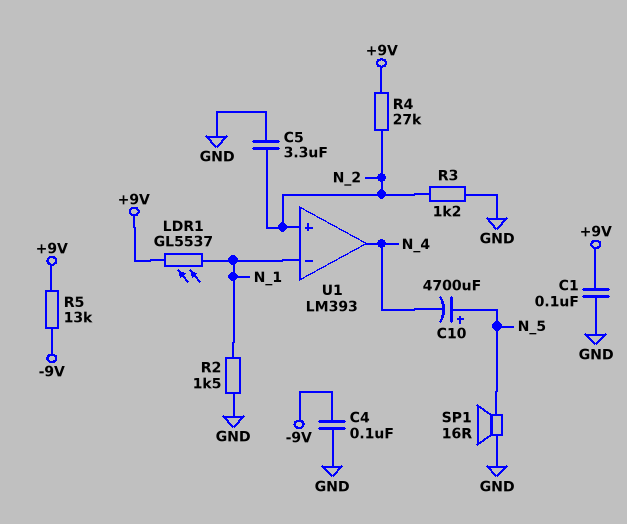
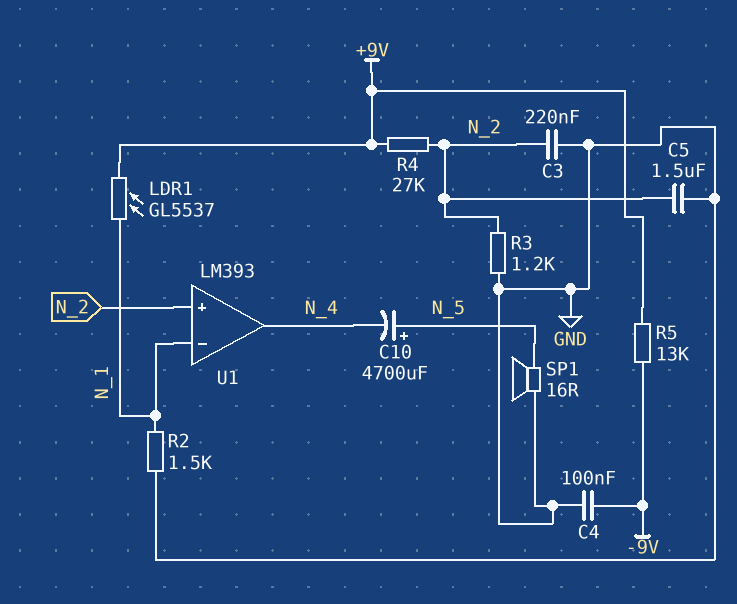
C1: 100nF (+9V, GND) -> none
C3: none -> 220nF (GND, N_2)
C5: 3.3uF (GND, N_2) -> 1.5uF (GND, N_2)

